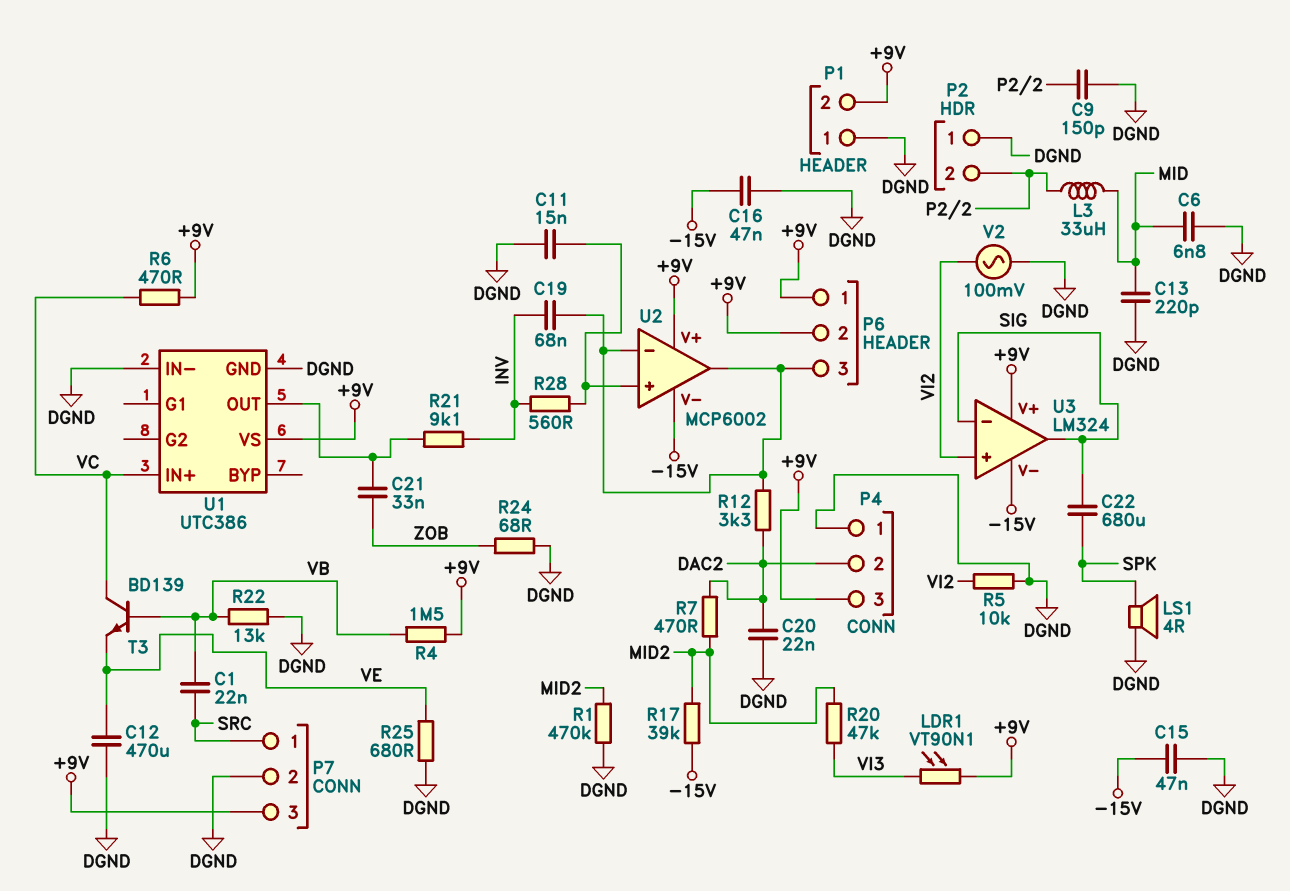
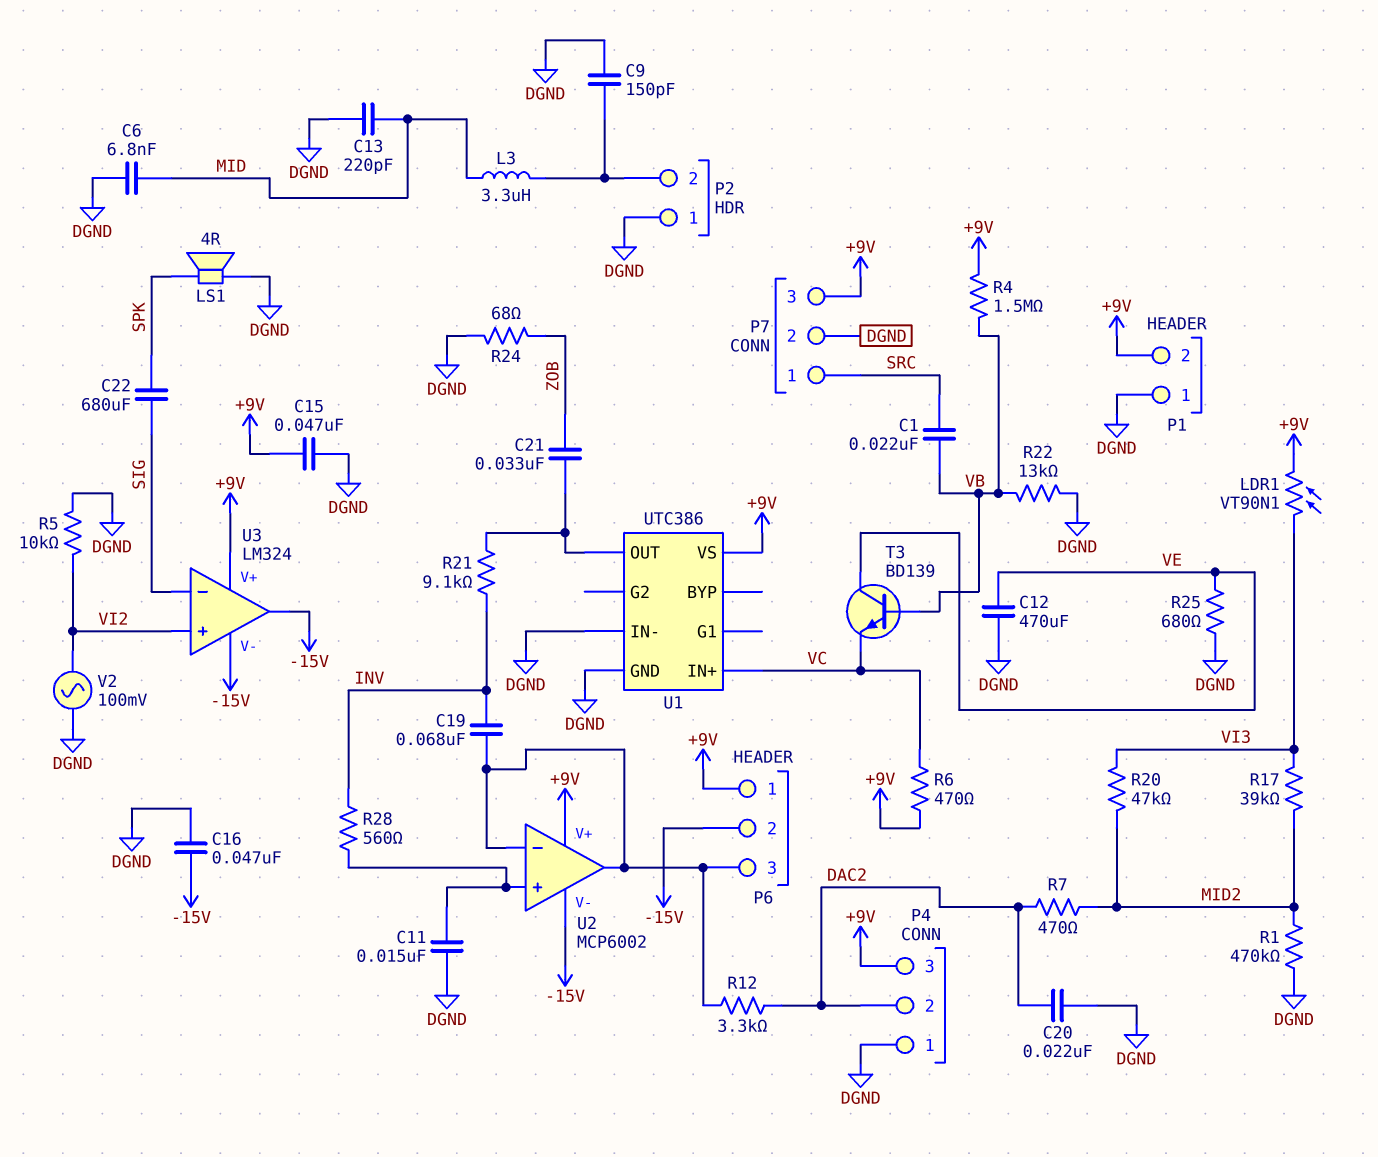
C15: 47nF (-15V, DGND) -> 47nF (+9V, DGND)
L3: 33uH (MID, P2/2) -> 3.3uH (MID, P2/2)
P6 pin 2: +9V -> -15V
R17: 39k (-15V, MID2) -> 39k (MID2, VI3)
T3: NPN BD139 (B VB, C VC, E VE) -> NPN BD139 (B VB, C VE, E VC)
U3 pin out: SIG -> -15V

